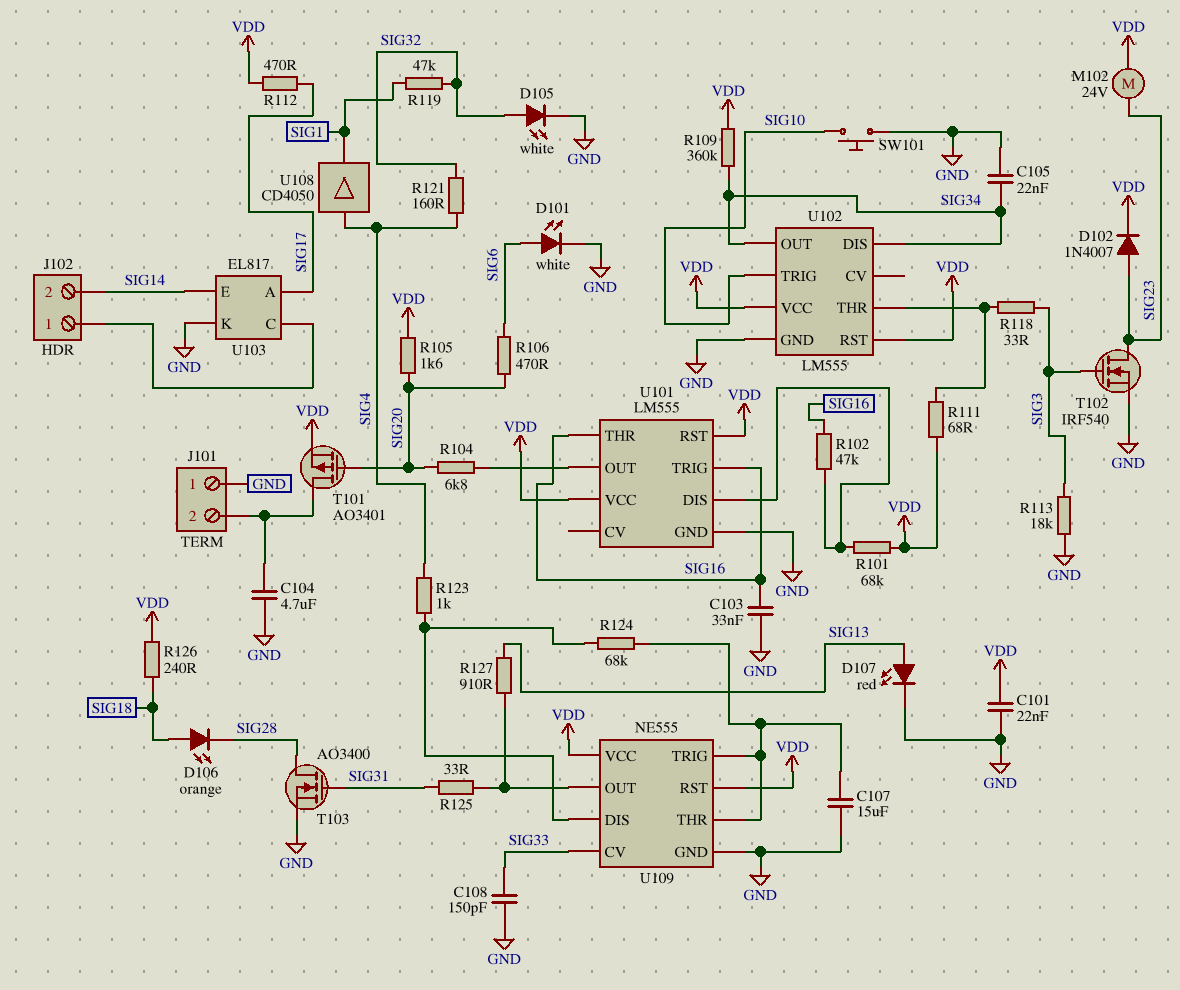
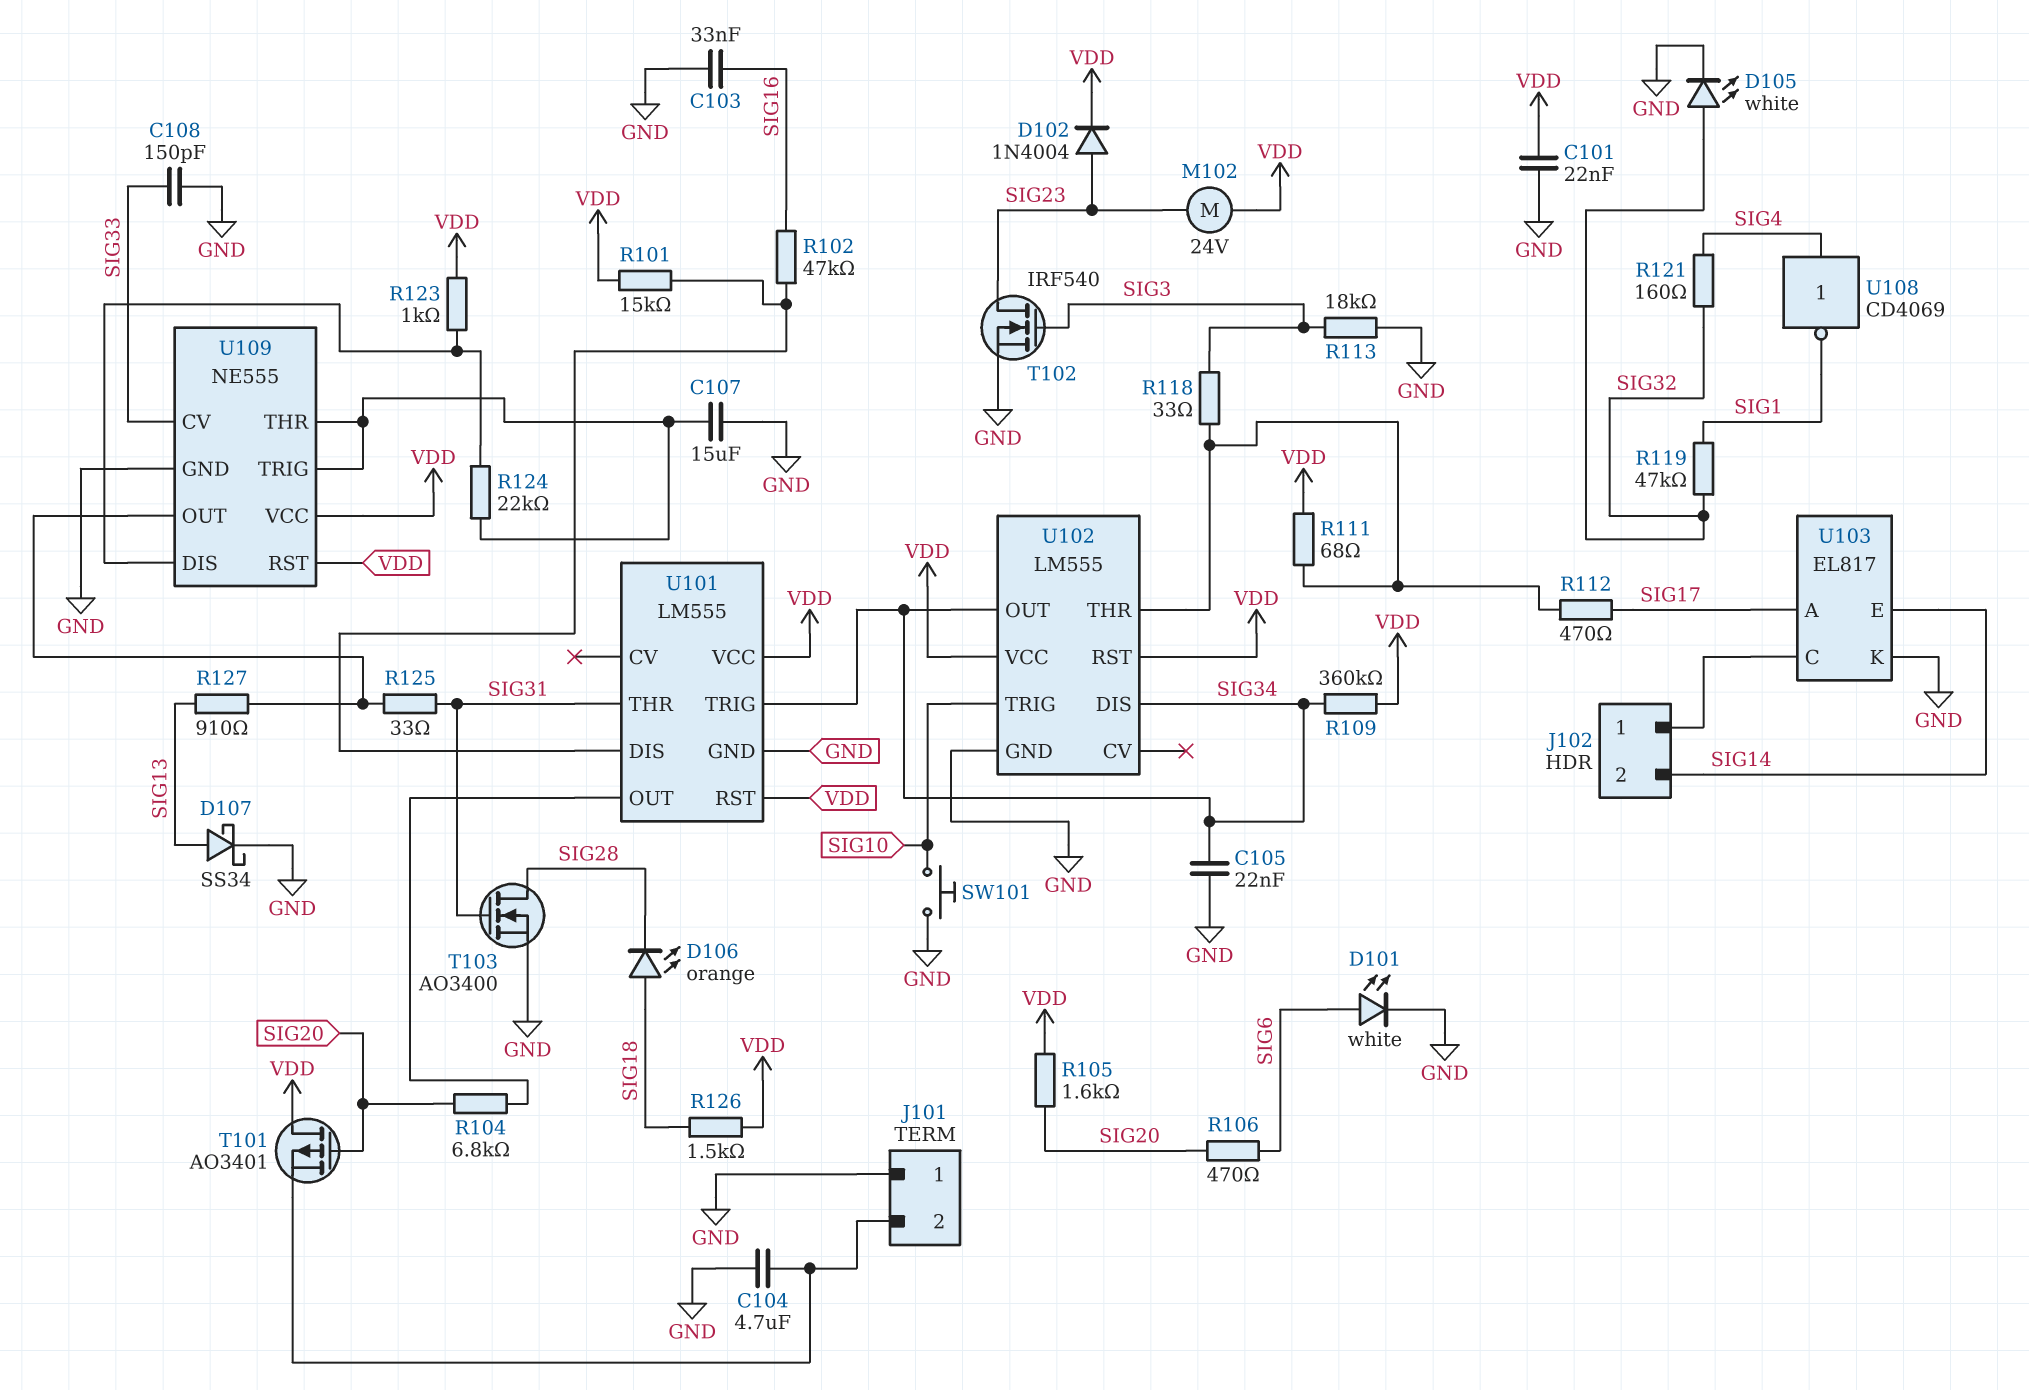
D102: diode 1N4007 (A SIG23, K VDD) -> diode 1N4004 (A SIG23, K VDD)
D107: LED red (A SIG13, K GND) -> schottky SS34 (A SIG13, K GND)
R101: 68k (U101/DIS, VDD) -> 15k (U101/DIS, VDD)
R112: 470 (SIG17, VDD) -> 470 (SIG17, U102/THR)
R123: 1k (SIG4, U109/DIS) -> 1k (U109/DIS, VDD)
R124: 68k (U109/DIS, U109/THR) -> 22k (U109/DIS, U109/THR)
R126: 240 (SIG18, VDD) -> 1.5k (SIG18, VDD)
T101: PMOS AO3401 (G SIG20, D J101/2, S VDD) -> PMOS AO3401 (G SIG20, D VDD, S J101/2)
U101 pin THR: SIG16 -> SIG31
U101 pin TRIG: SIG16 -> SIG34
U108: buffer CD4050 (in SIG4, out SIG1) -> NOT CD4069 (in SIG4, out SIG1)

